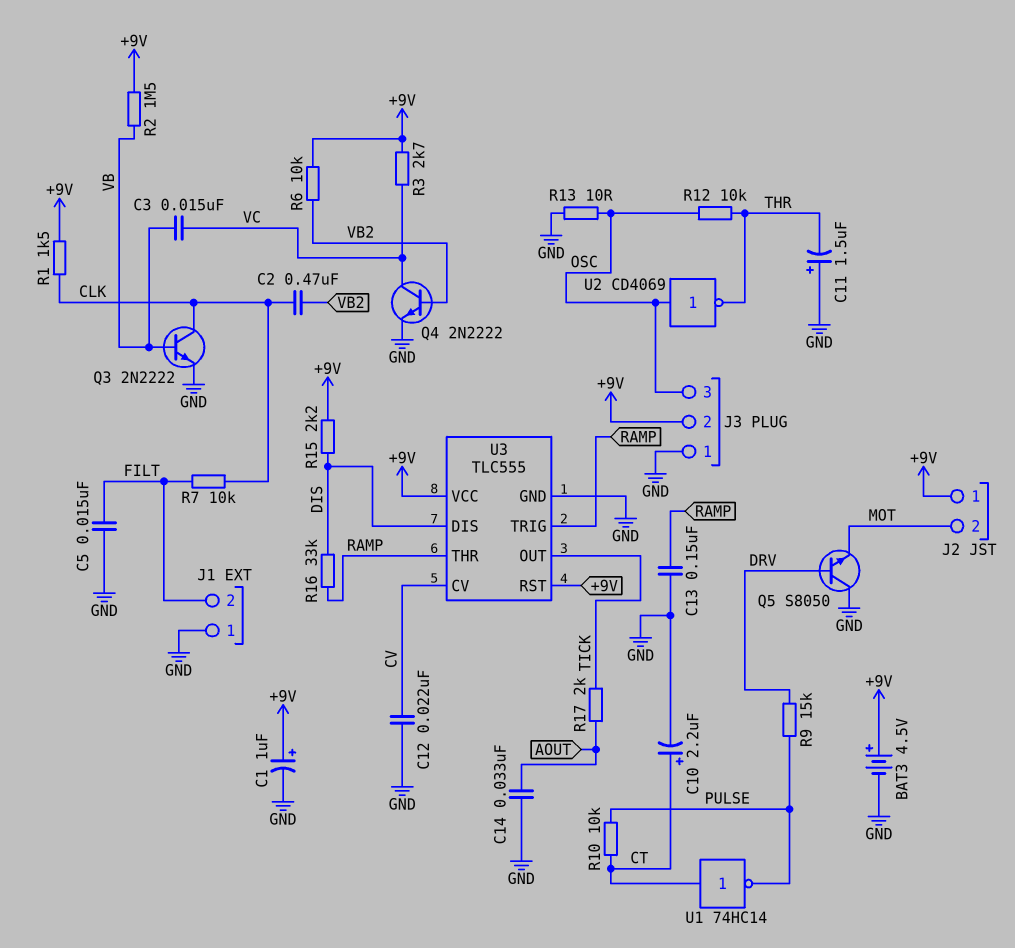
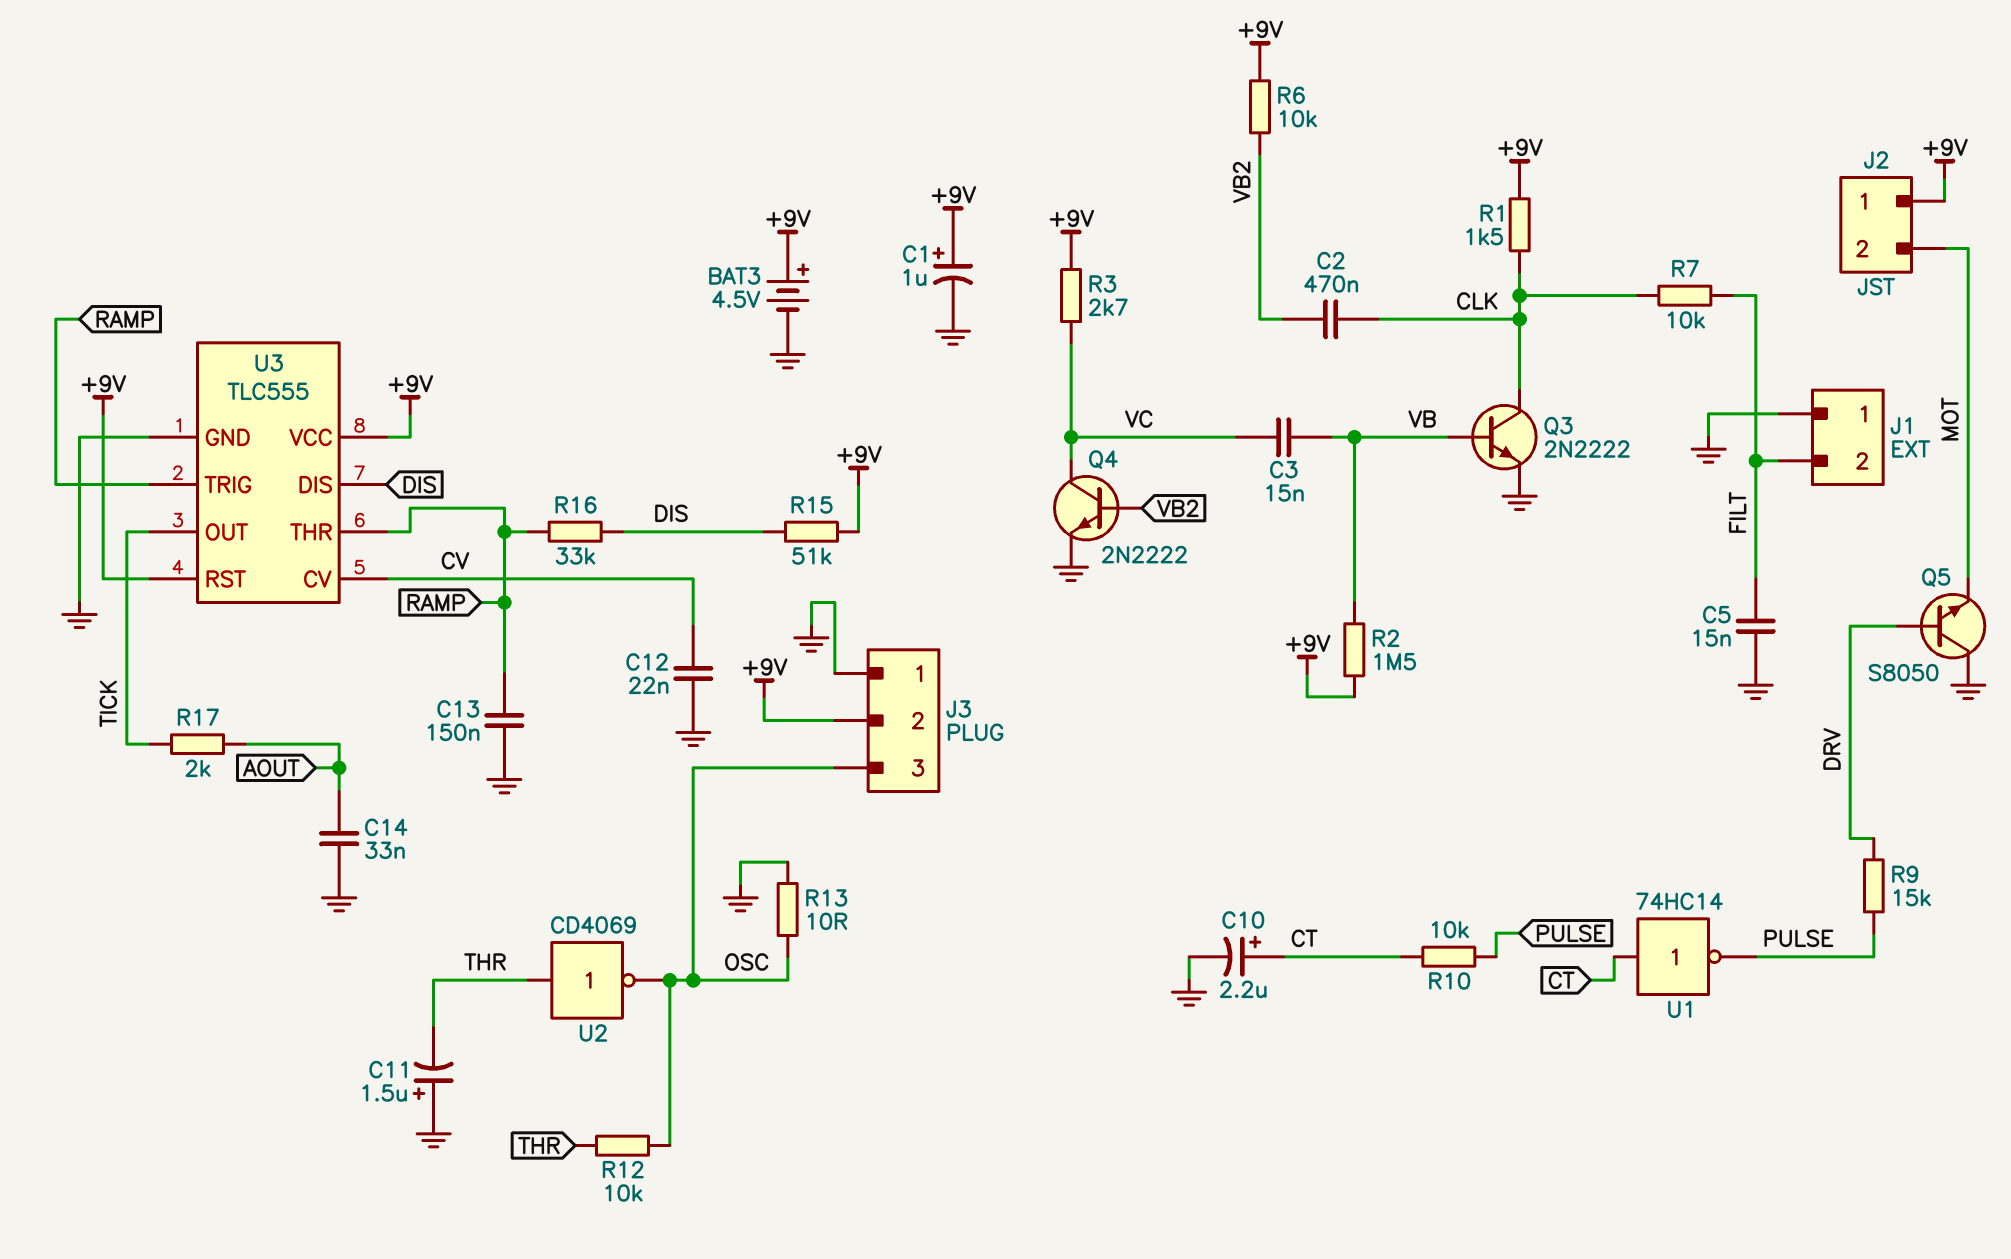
R15: 2.2k (+9V, DIS) -> 51k (+9V, DIS)
U2: NOT CD4069 (in OSC, out THR) -> NOT CD4069 (in THR, out OSC)

